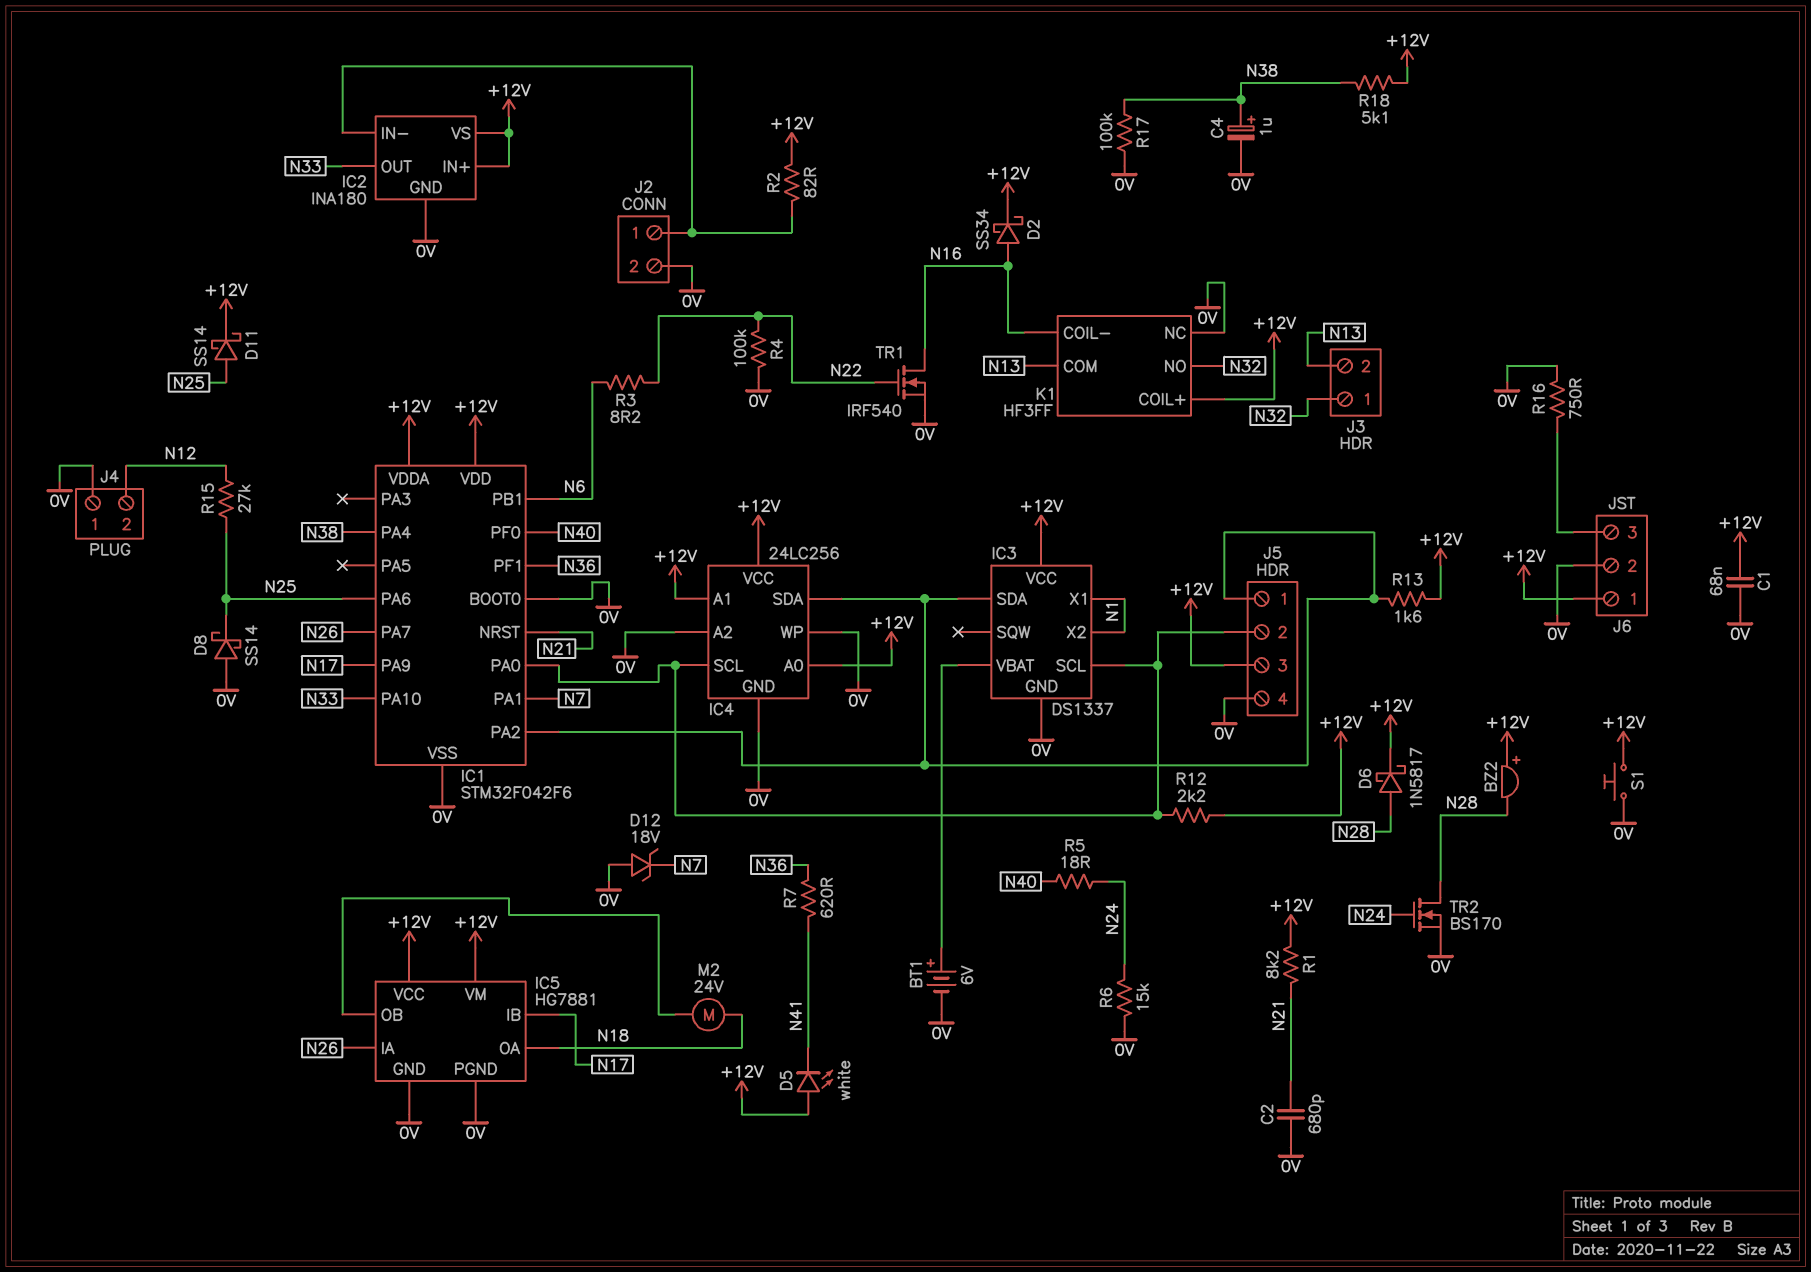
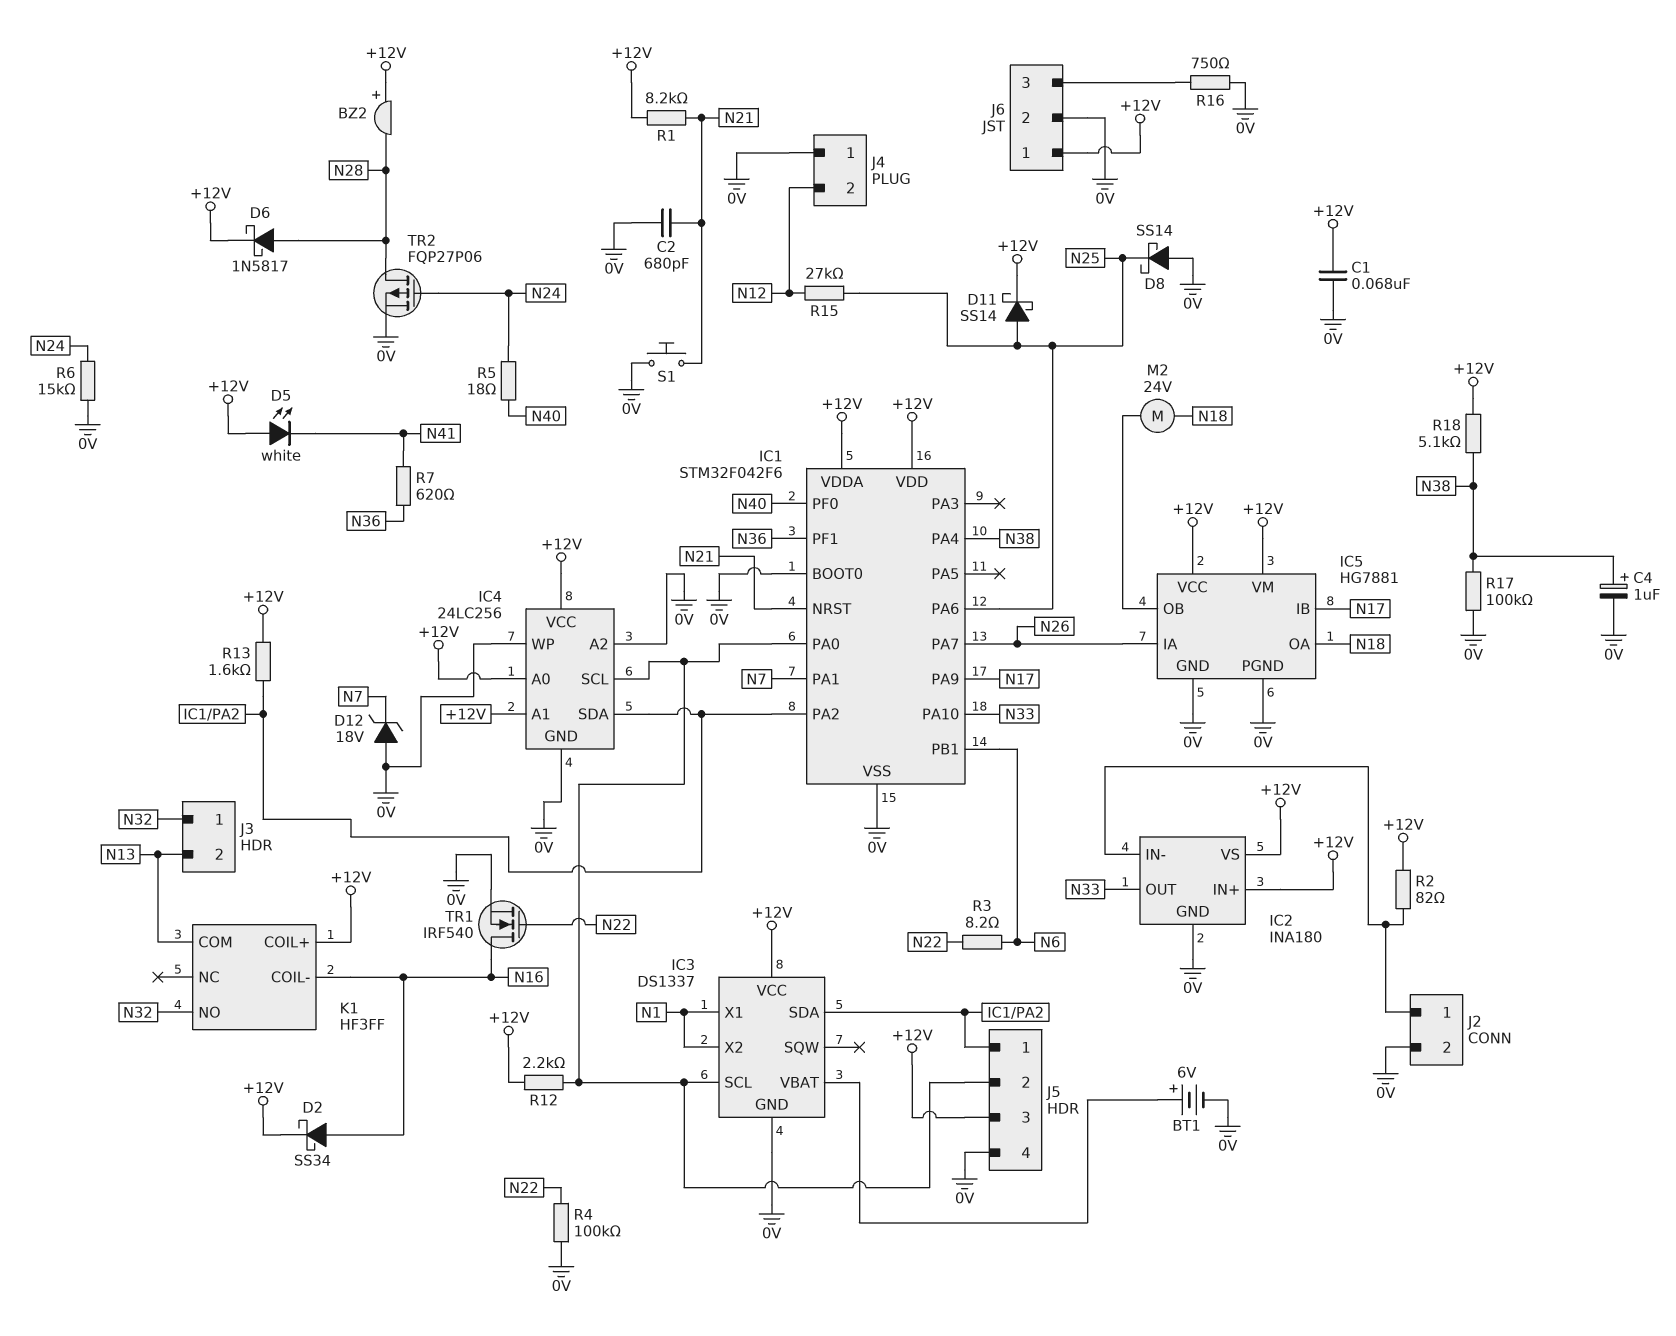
K1 pin NC: 0V -> none
S1: button (+12V, 0V) -> button (0V, N21)
TR2: NMOS BS170 (G N24, D N28, S 0V) -> PMOS FQP27P06 (G N24, D N28, S 0V)

